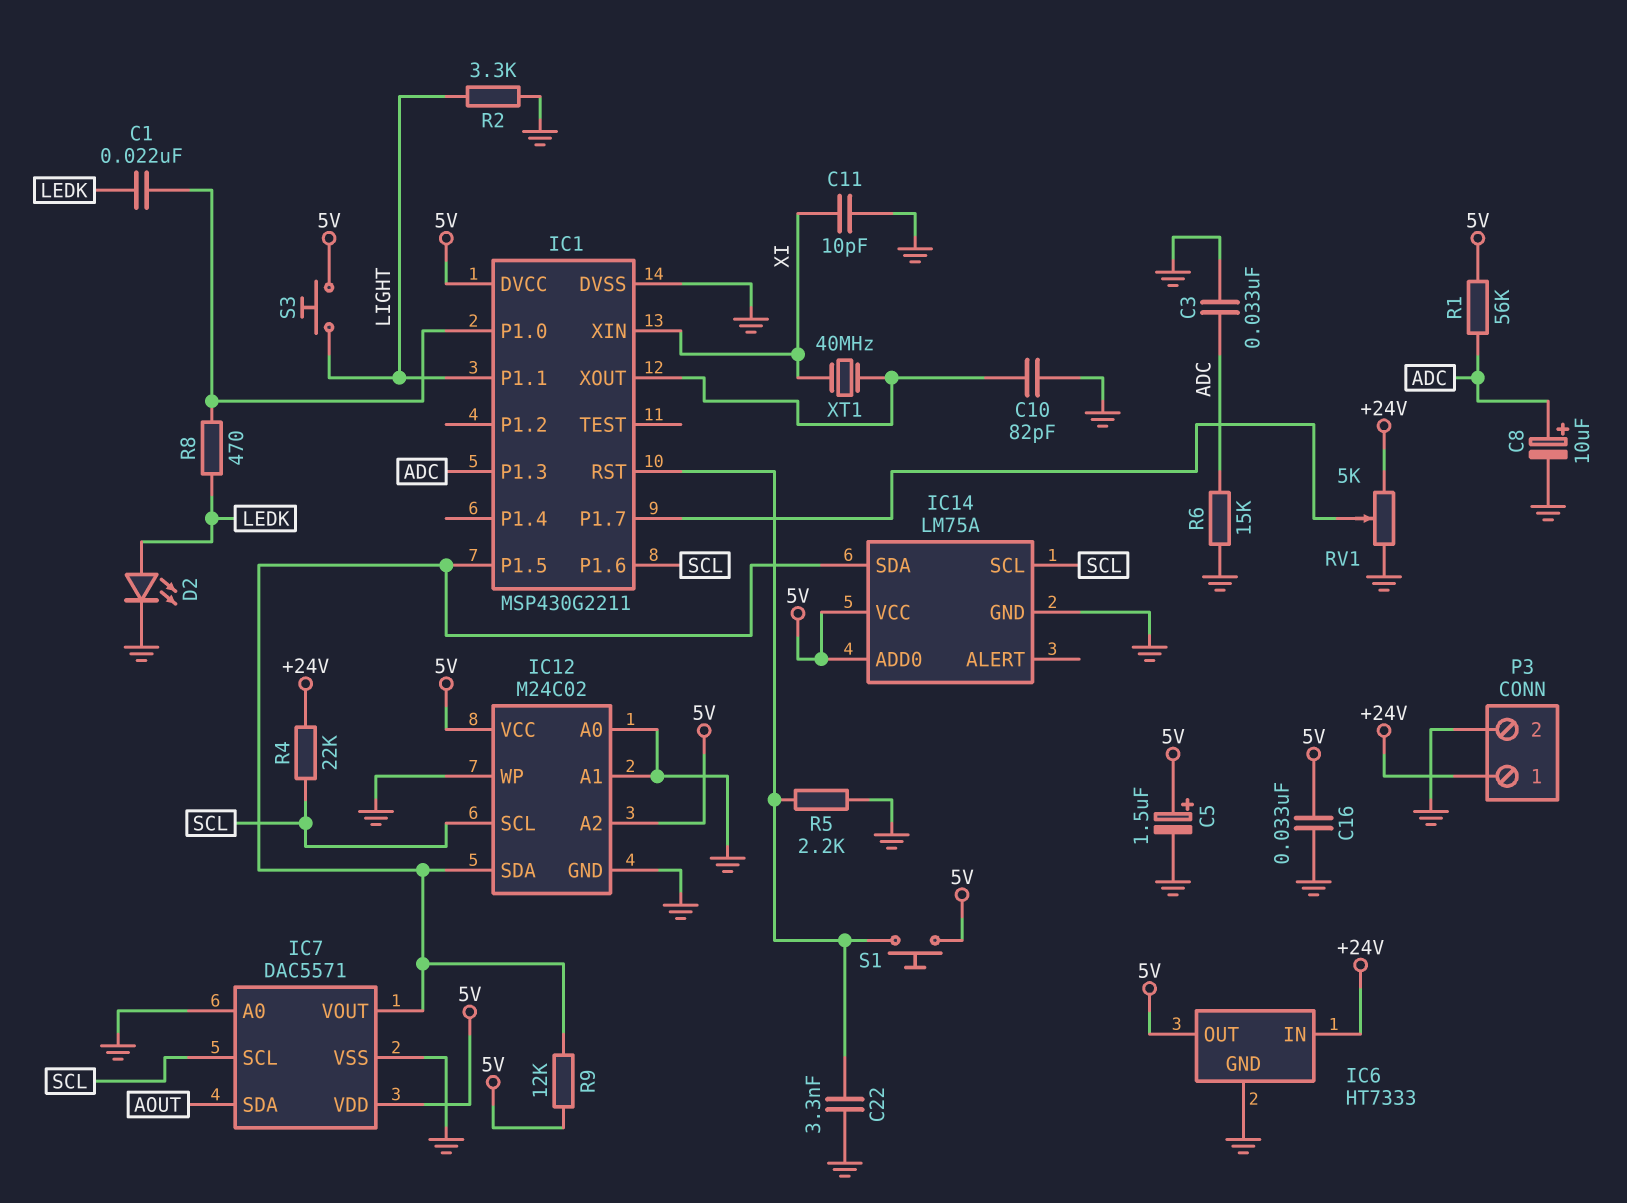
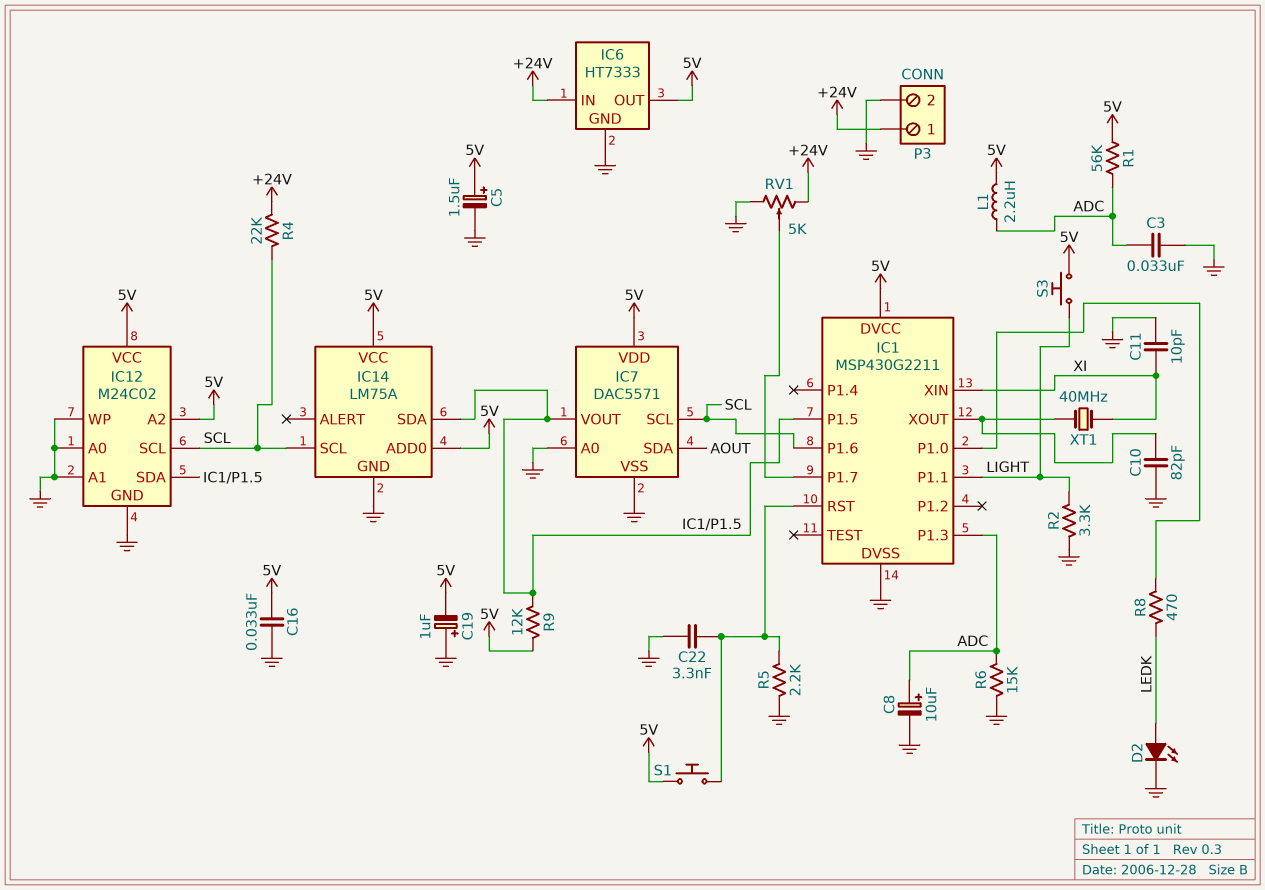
C1: 22nF (IC1/P1.0, LEDK) -> none
C19: none -> 1uF (plus GND, minus 5V)
L1: none -> 2.2uH (5V, ADC)

